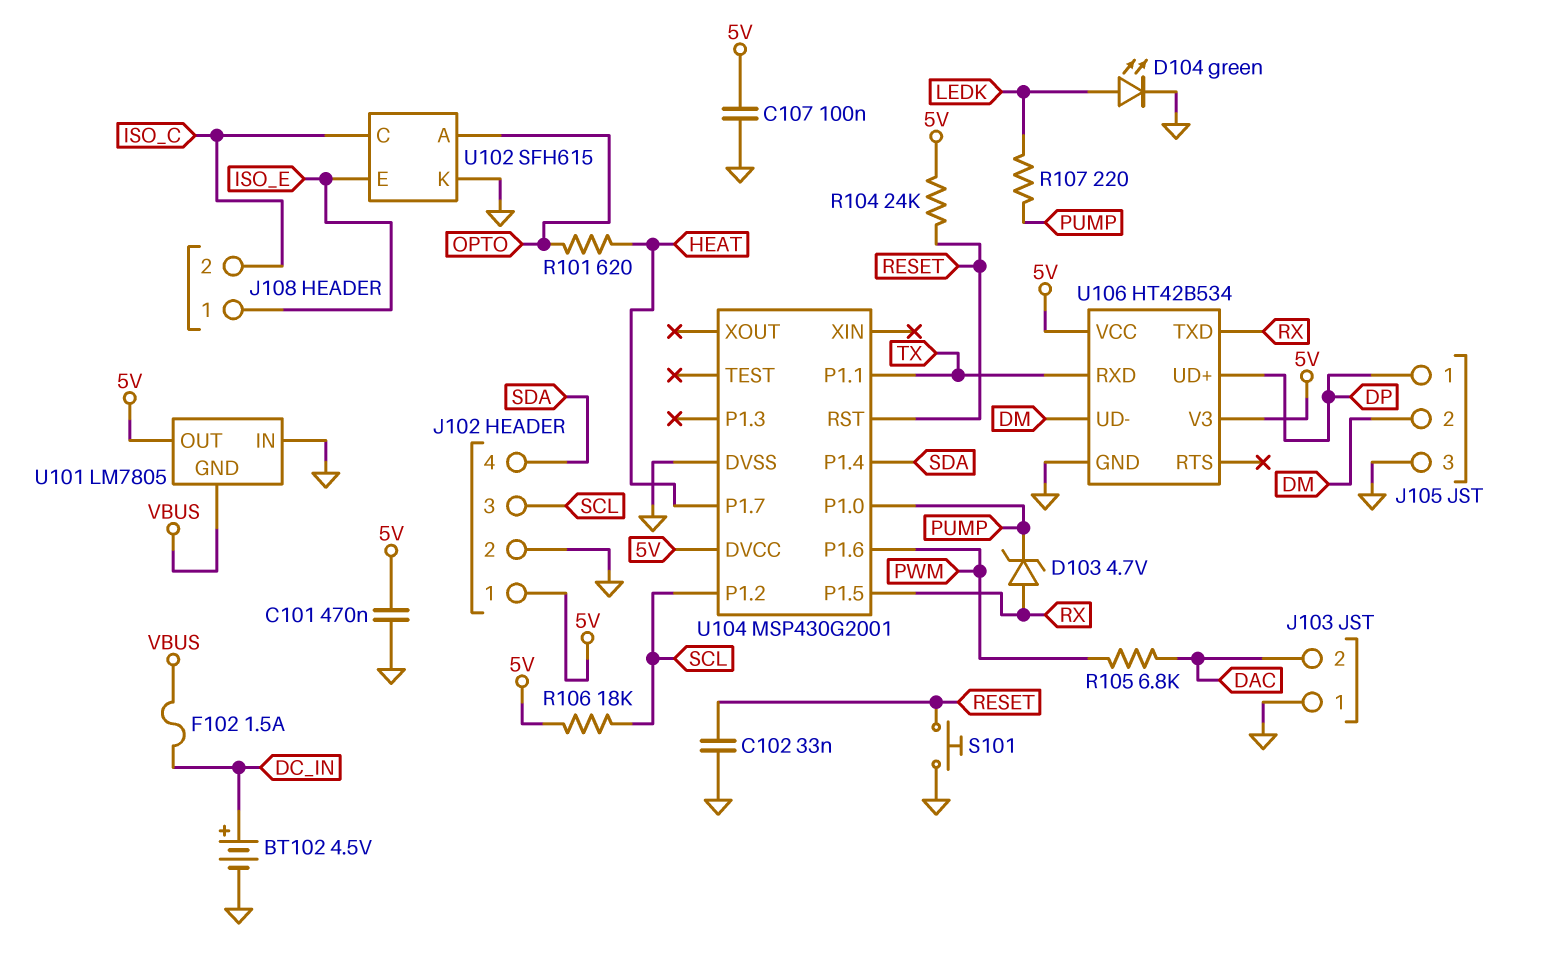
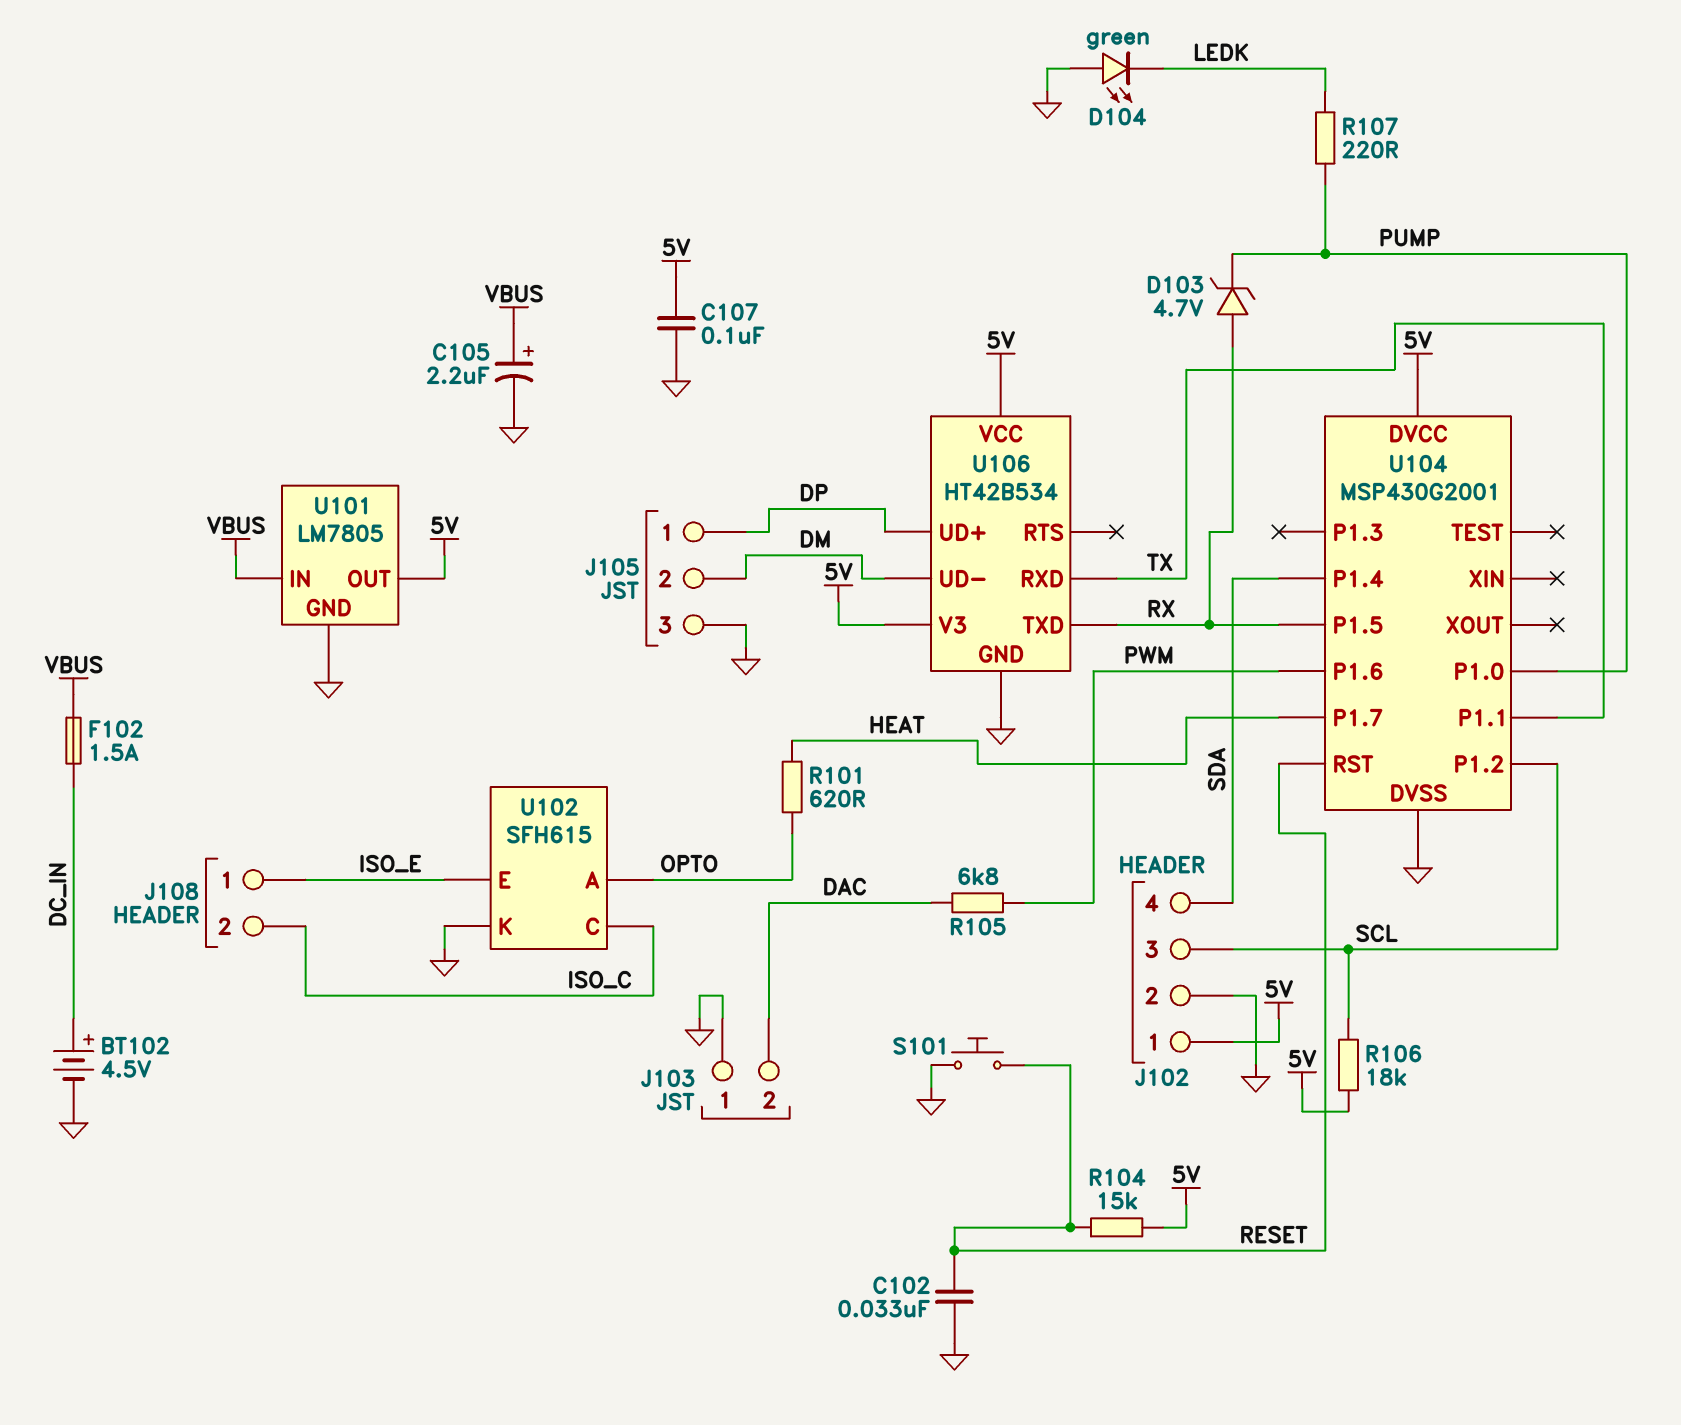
C101: 470nF (5V, GND) -> none
C105: none -> 2.2uF (plus VBUS, minus GND)
D104: LED green (A LEDK, K GND) -> LED green (A GND, K LEDK)
R104: 24k (5V, RESET) -> 15k (5V, RESET)
U101 pin GND: VBUS -> GND
U101 pin IN: GND -> VBUS

